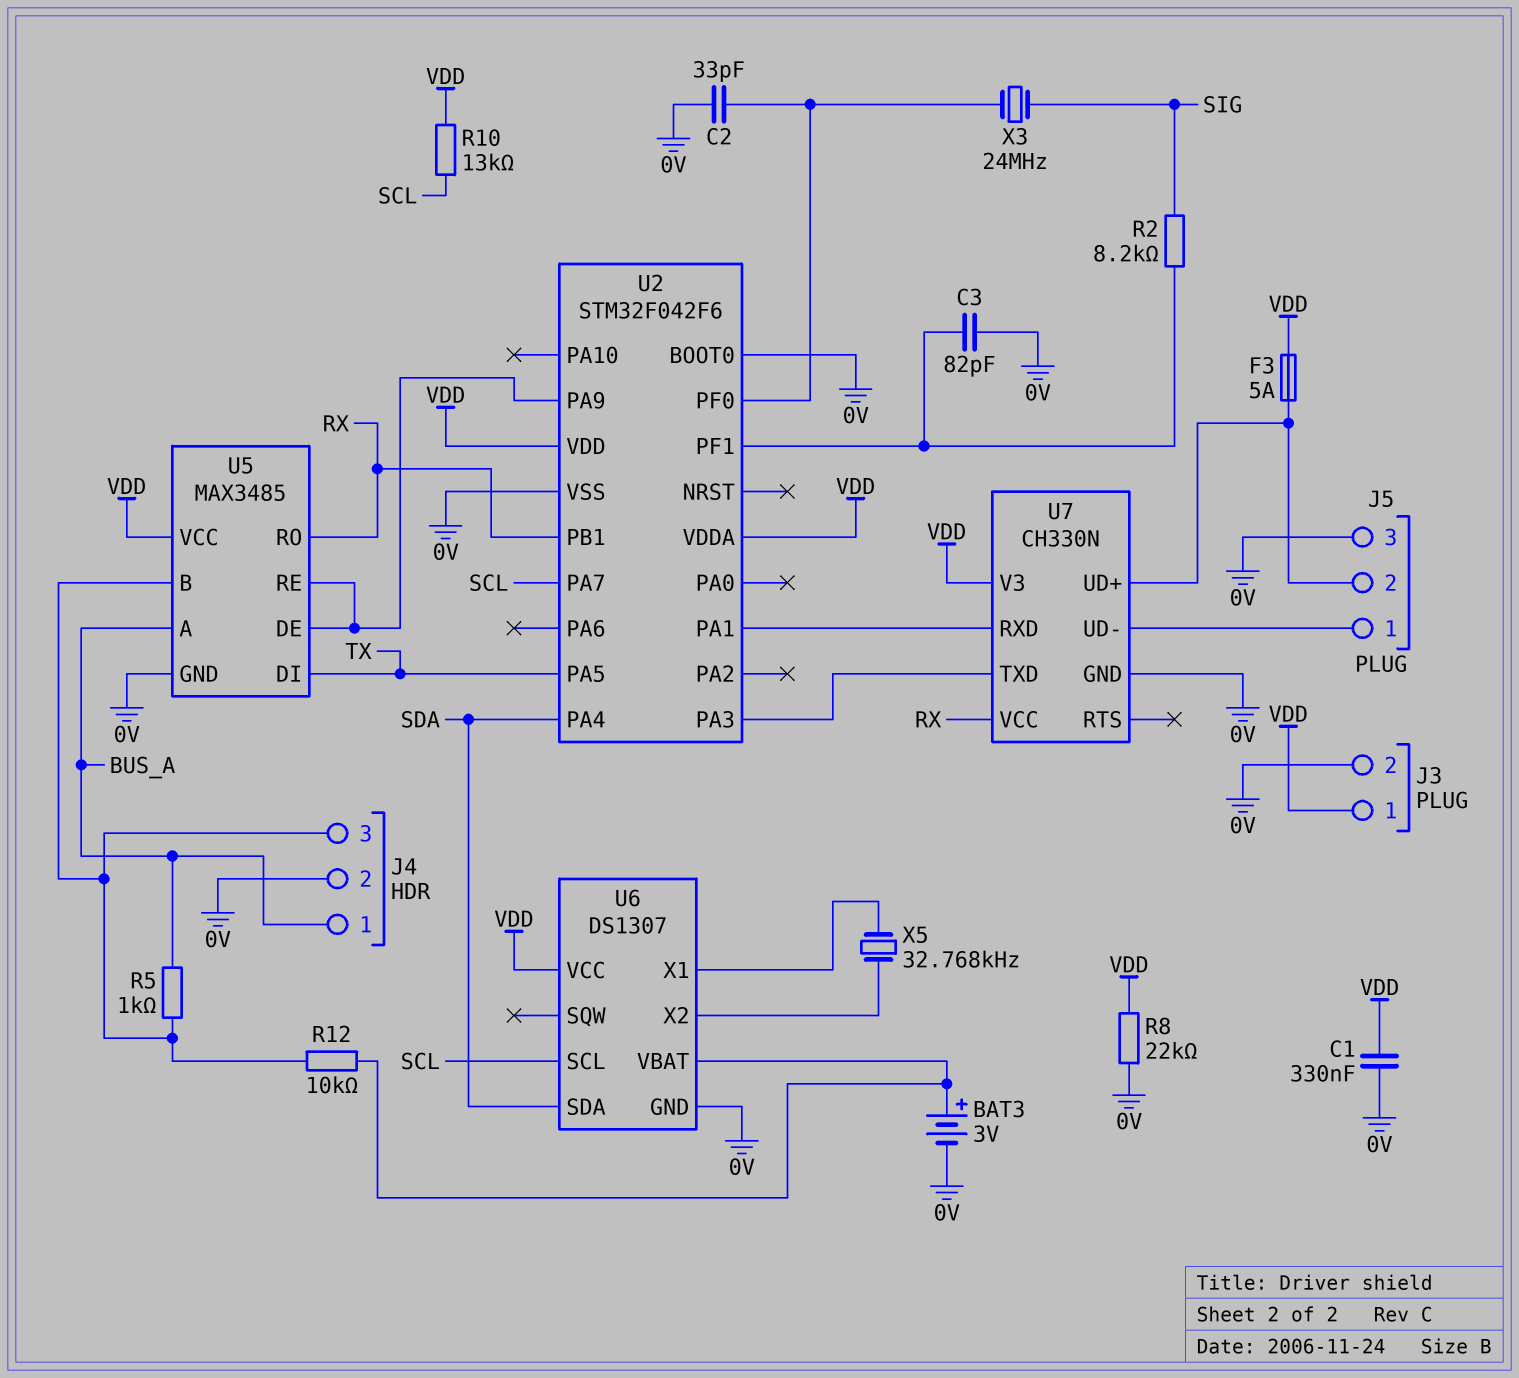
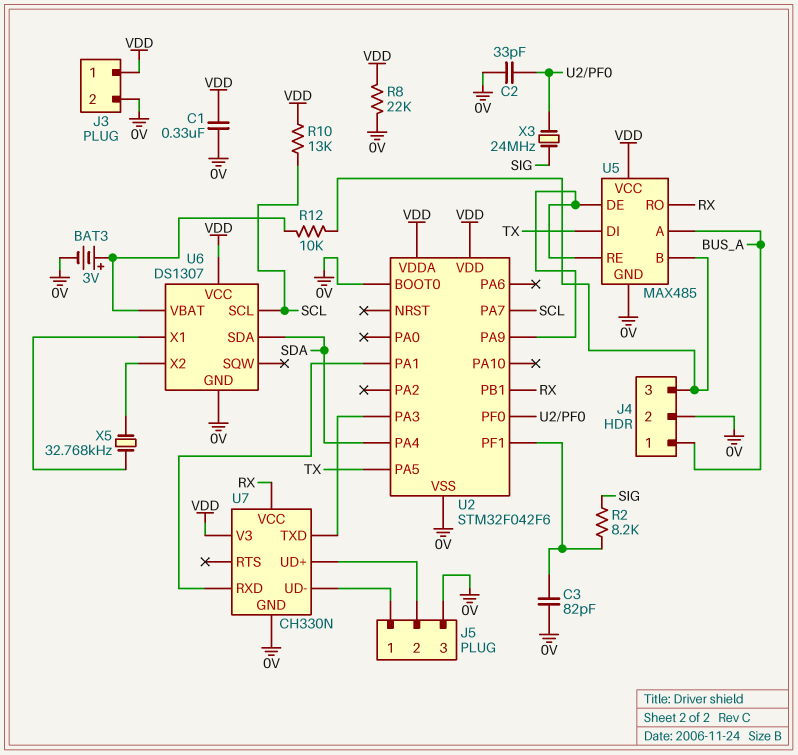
F3: 5A (J5/2, VDD) -> none
R5: 1k (BUS_A, J4/3) -> none
U5: MAX3485 -> MAX485

